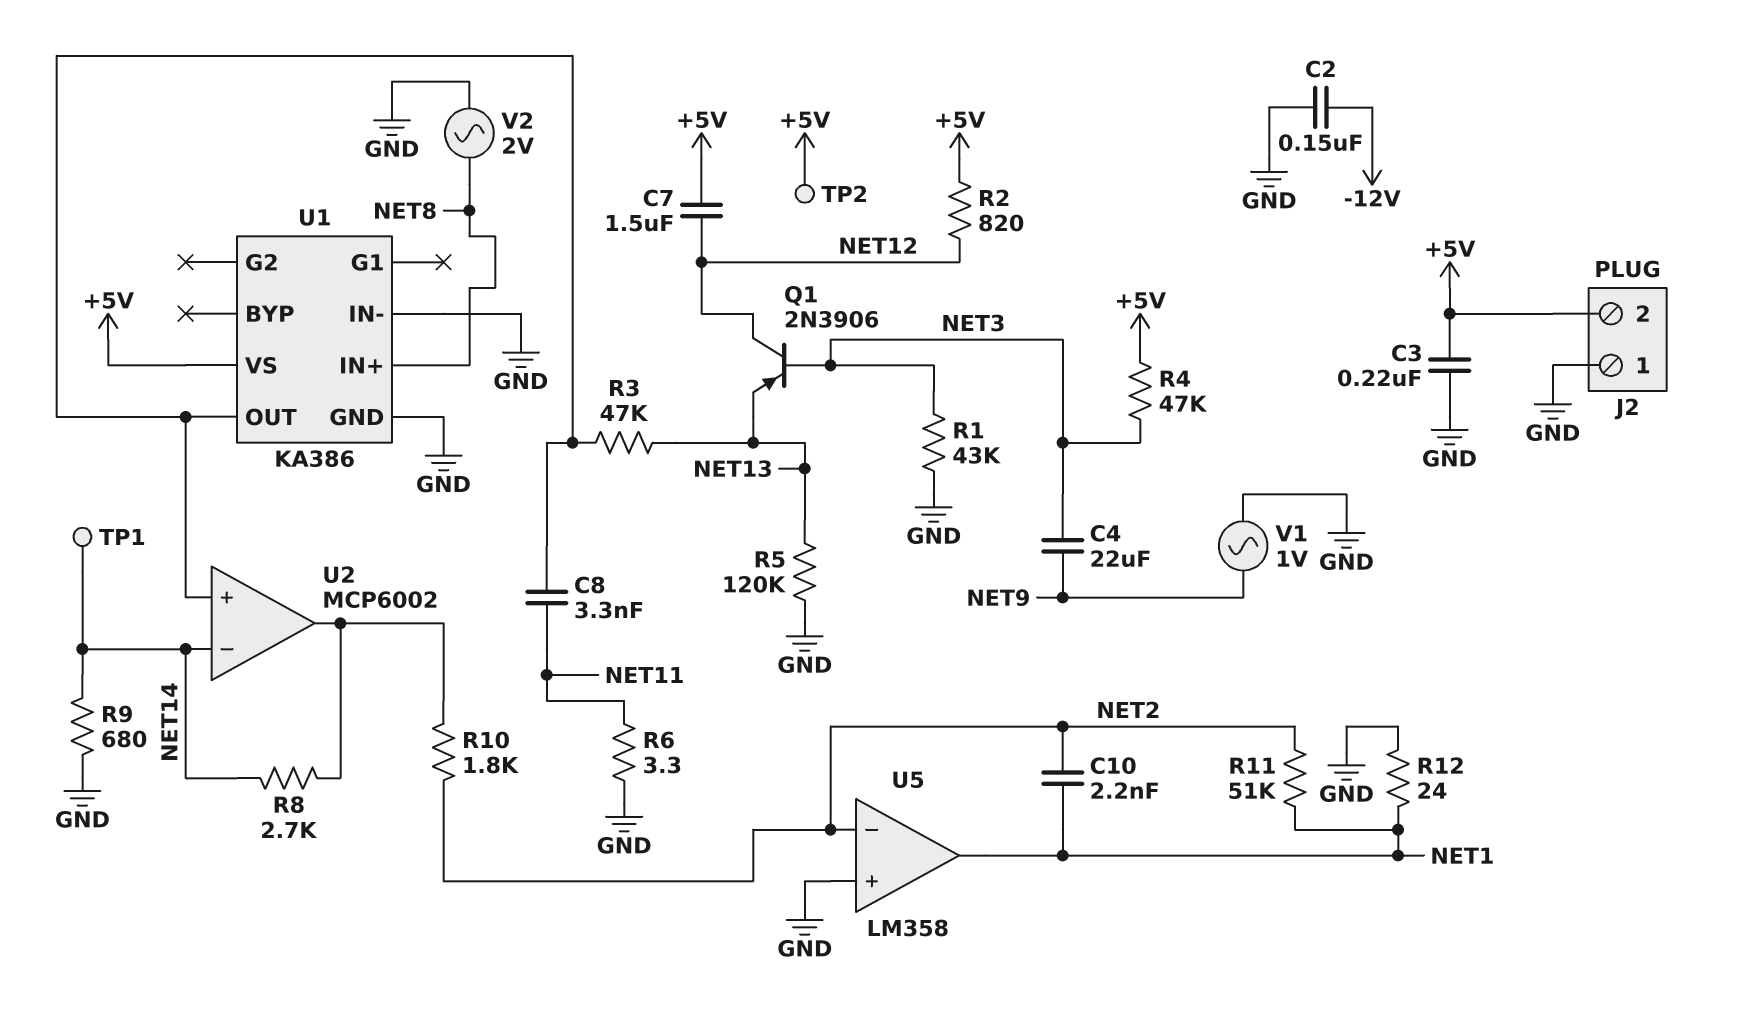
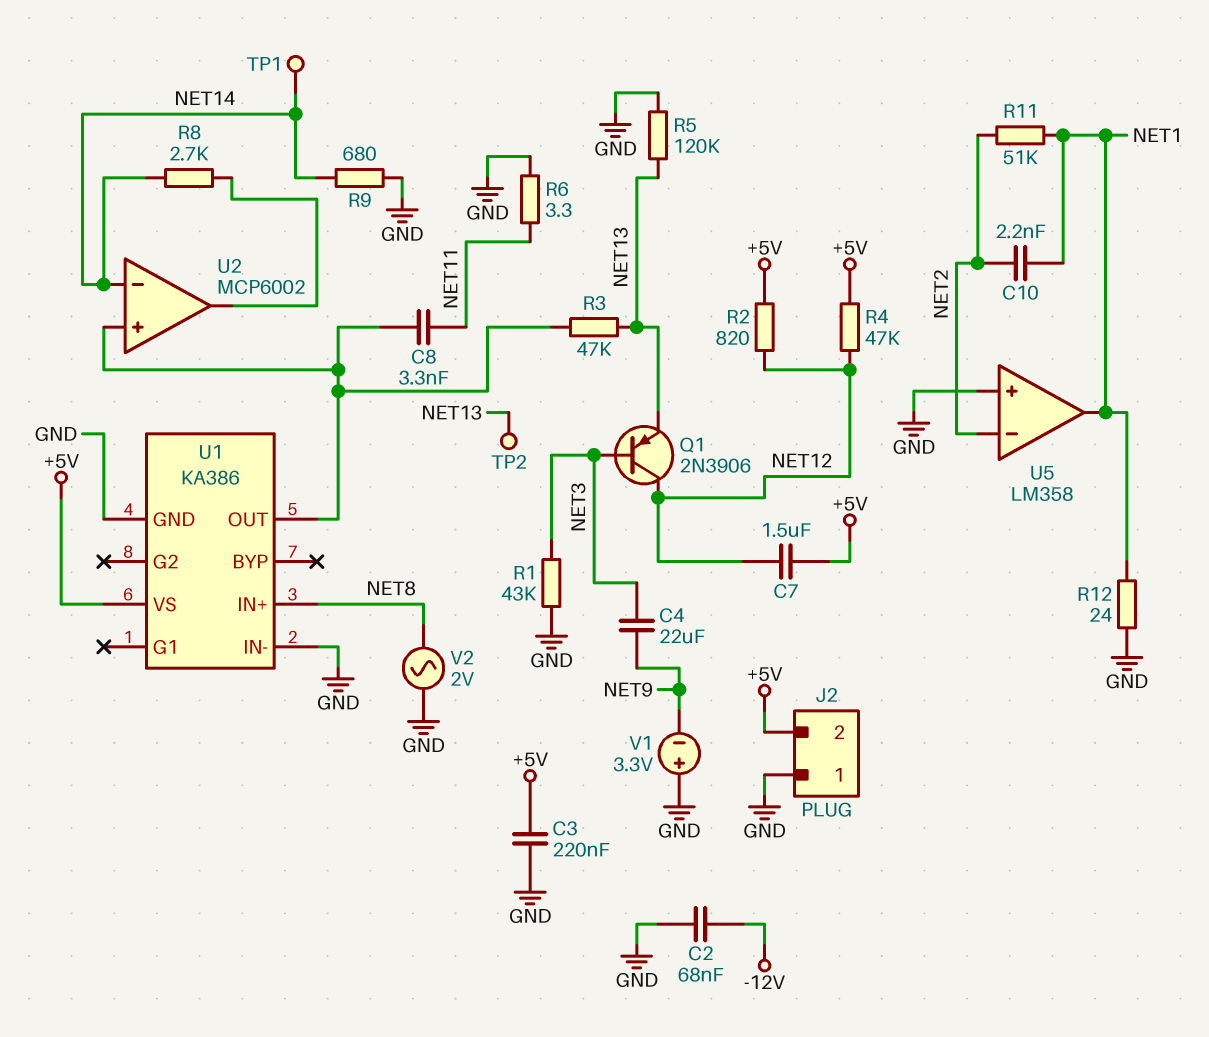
C2: 150nF (-12V, GND) -> 68nF (-12V, GND)
R4: 47k (+5V, NET3) -> 47k (+5V, NET12)
R10: 1.8k (NET2, U2/out) -> none
TP2: test point (+5V) -> test point (NET13)
V1: AC 1V (GND, NET9) -> 3.3V (plus GND, minus NET9)

